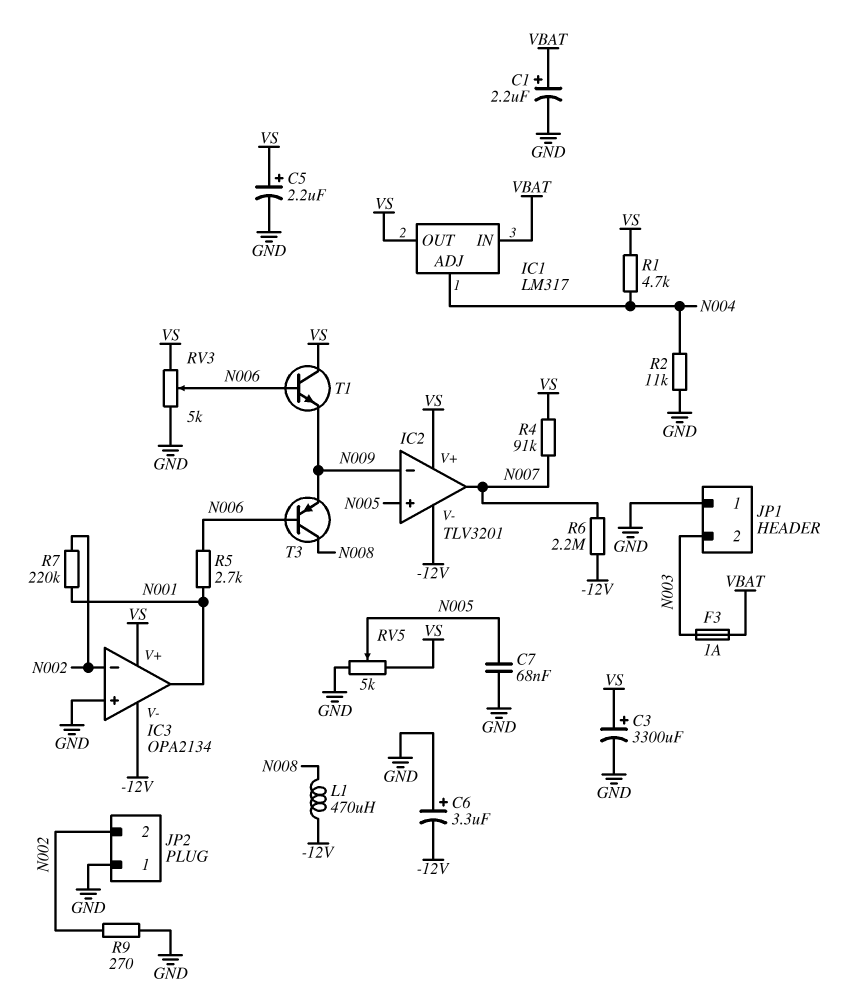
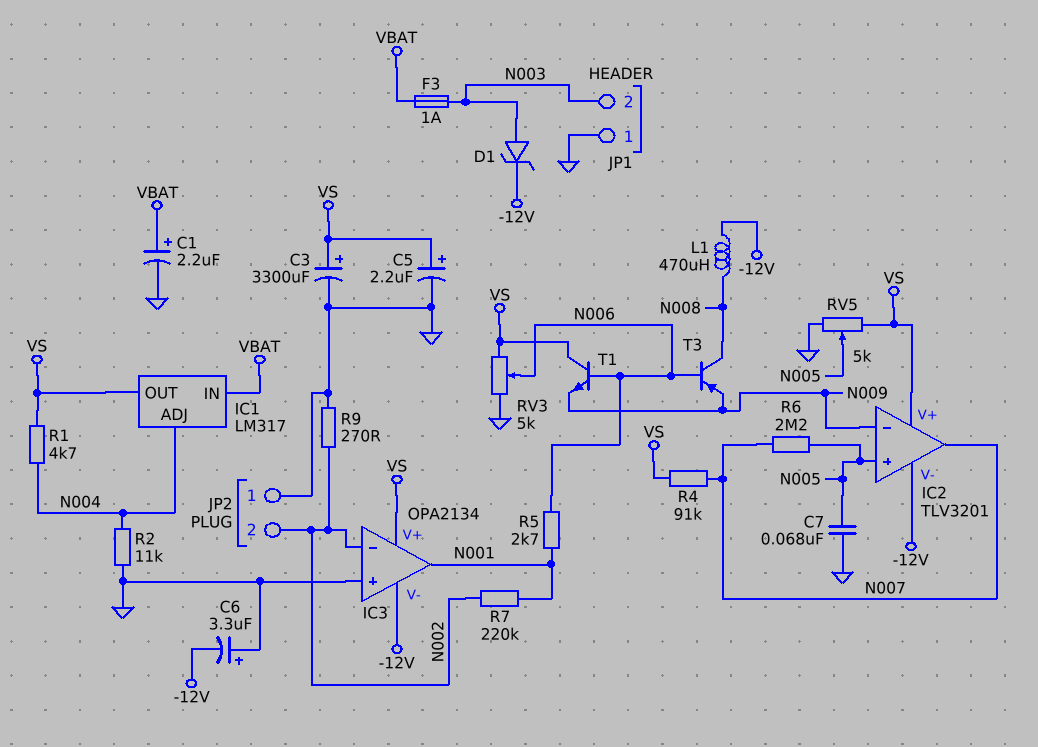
D1: none -> zener (A N003, K -12V)
R6: 2.2M (-12V, N007) -> 2.2M (N005, N007)

